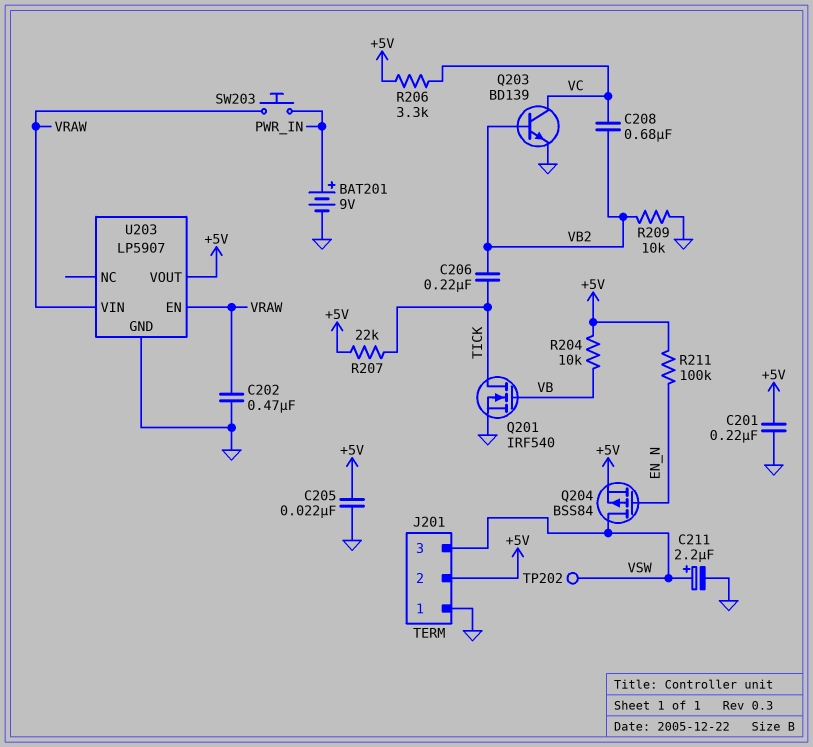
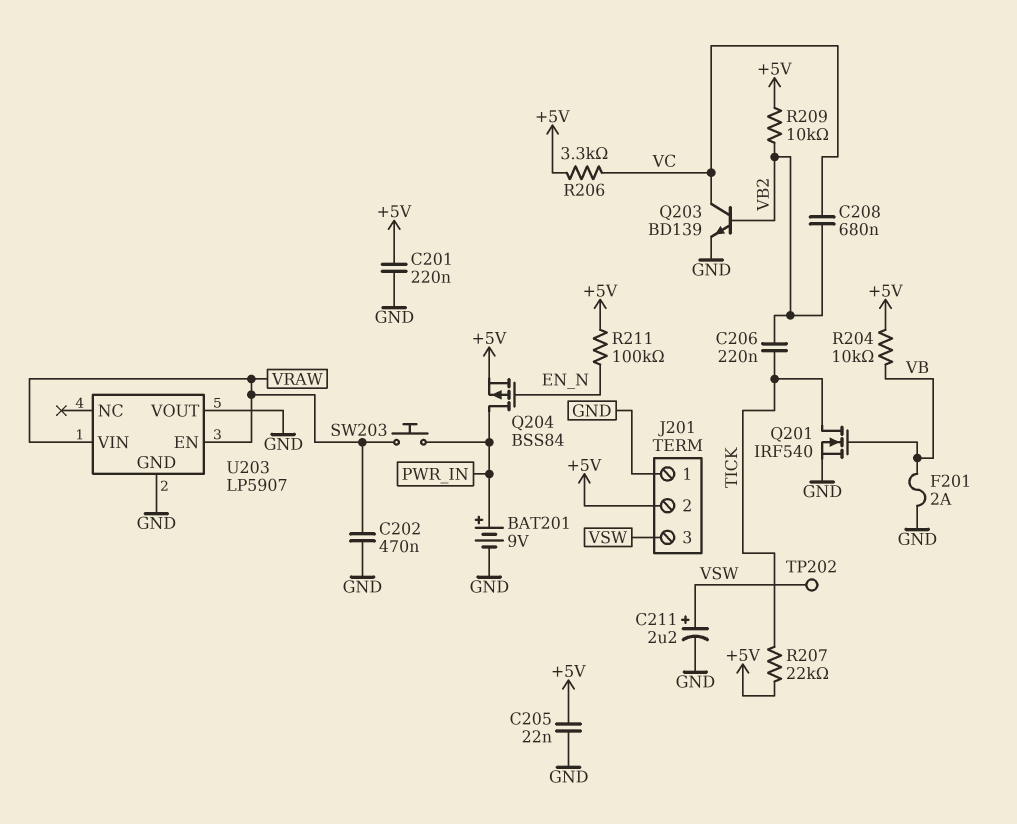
F201: none -> 2A (GND, VB)
Q204: PMOS BSS84 (G EN_N, D VSW, S +5V) -> PMOS BSS84 (G EN_N, D PWR_IN, S +5V)
R209: 10k (GND, VB2) -> 10k (+5V, VB2)
U203 pin VOUT: +5V -> GND

